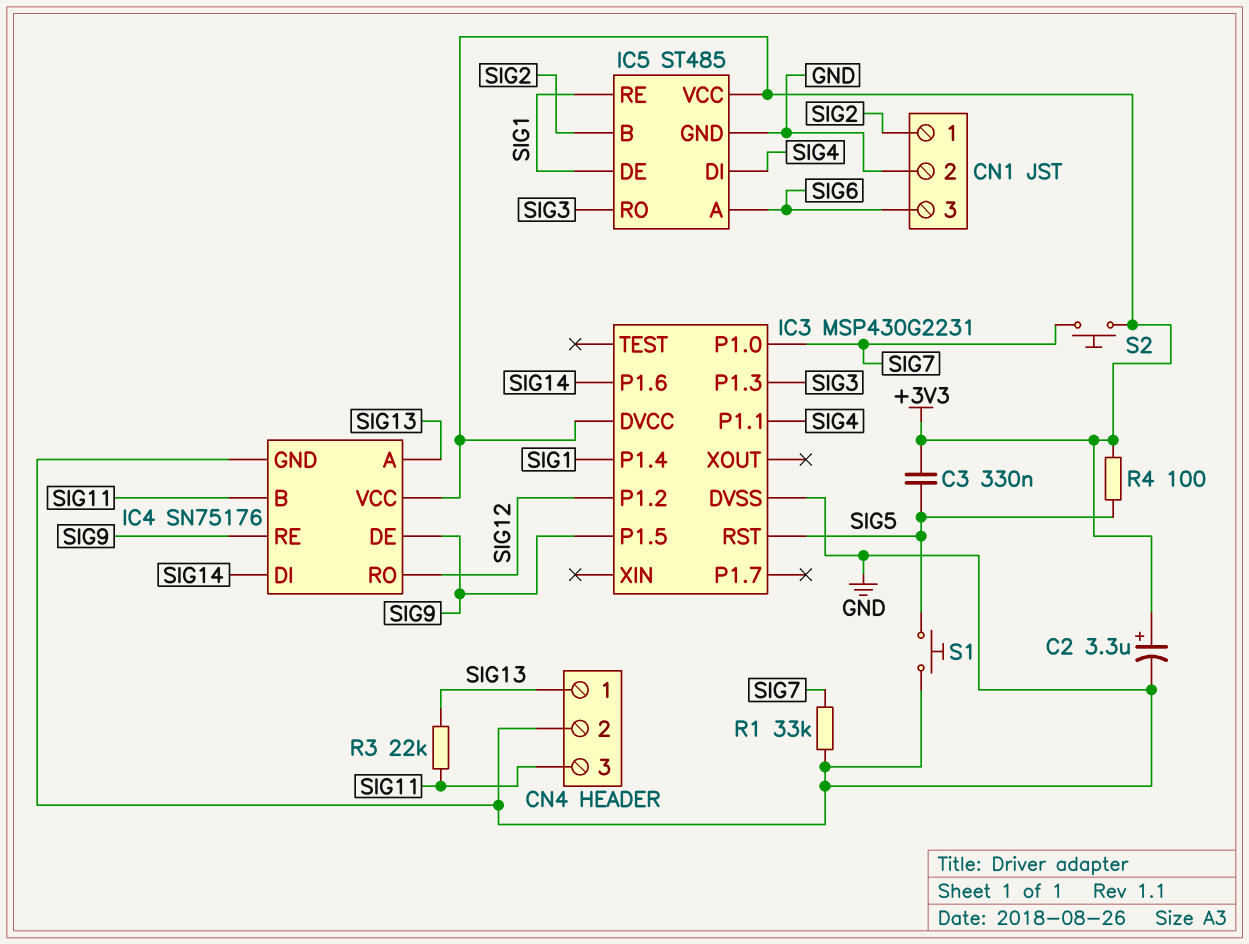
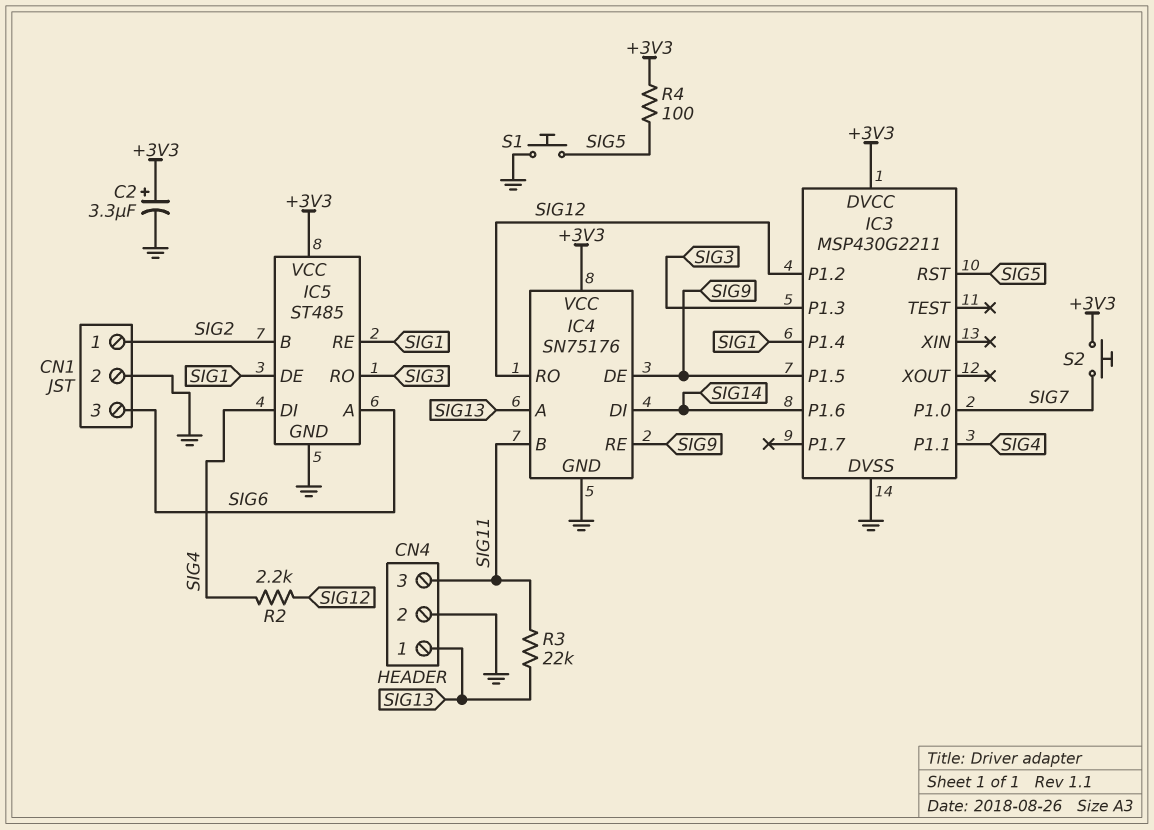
C3: 330nF (+3V3, SIG5) -> none
IC3: MSP430G2231 -> MSP430G2211
R1: 33k (GND, SIG7) -> none
R2: none -> 2.2k (SIG4, SIG12)

